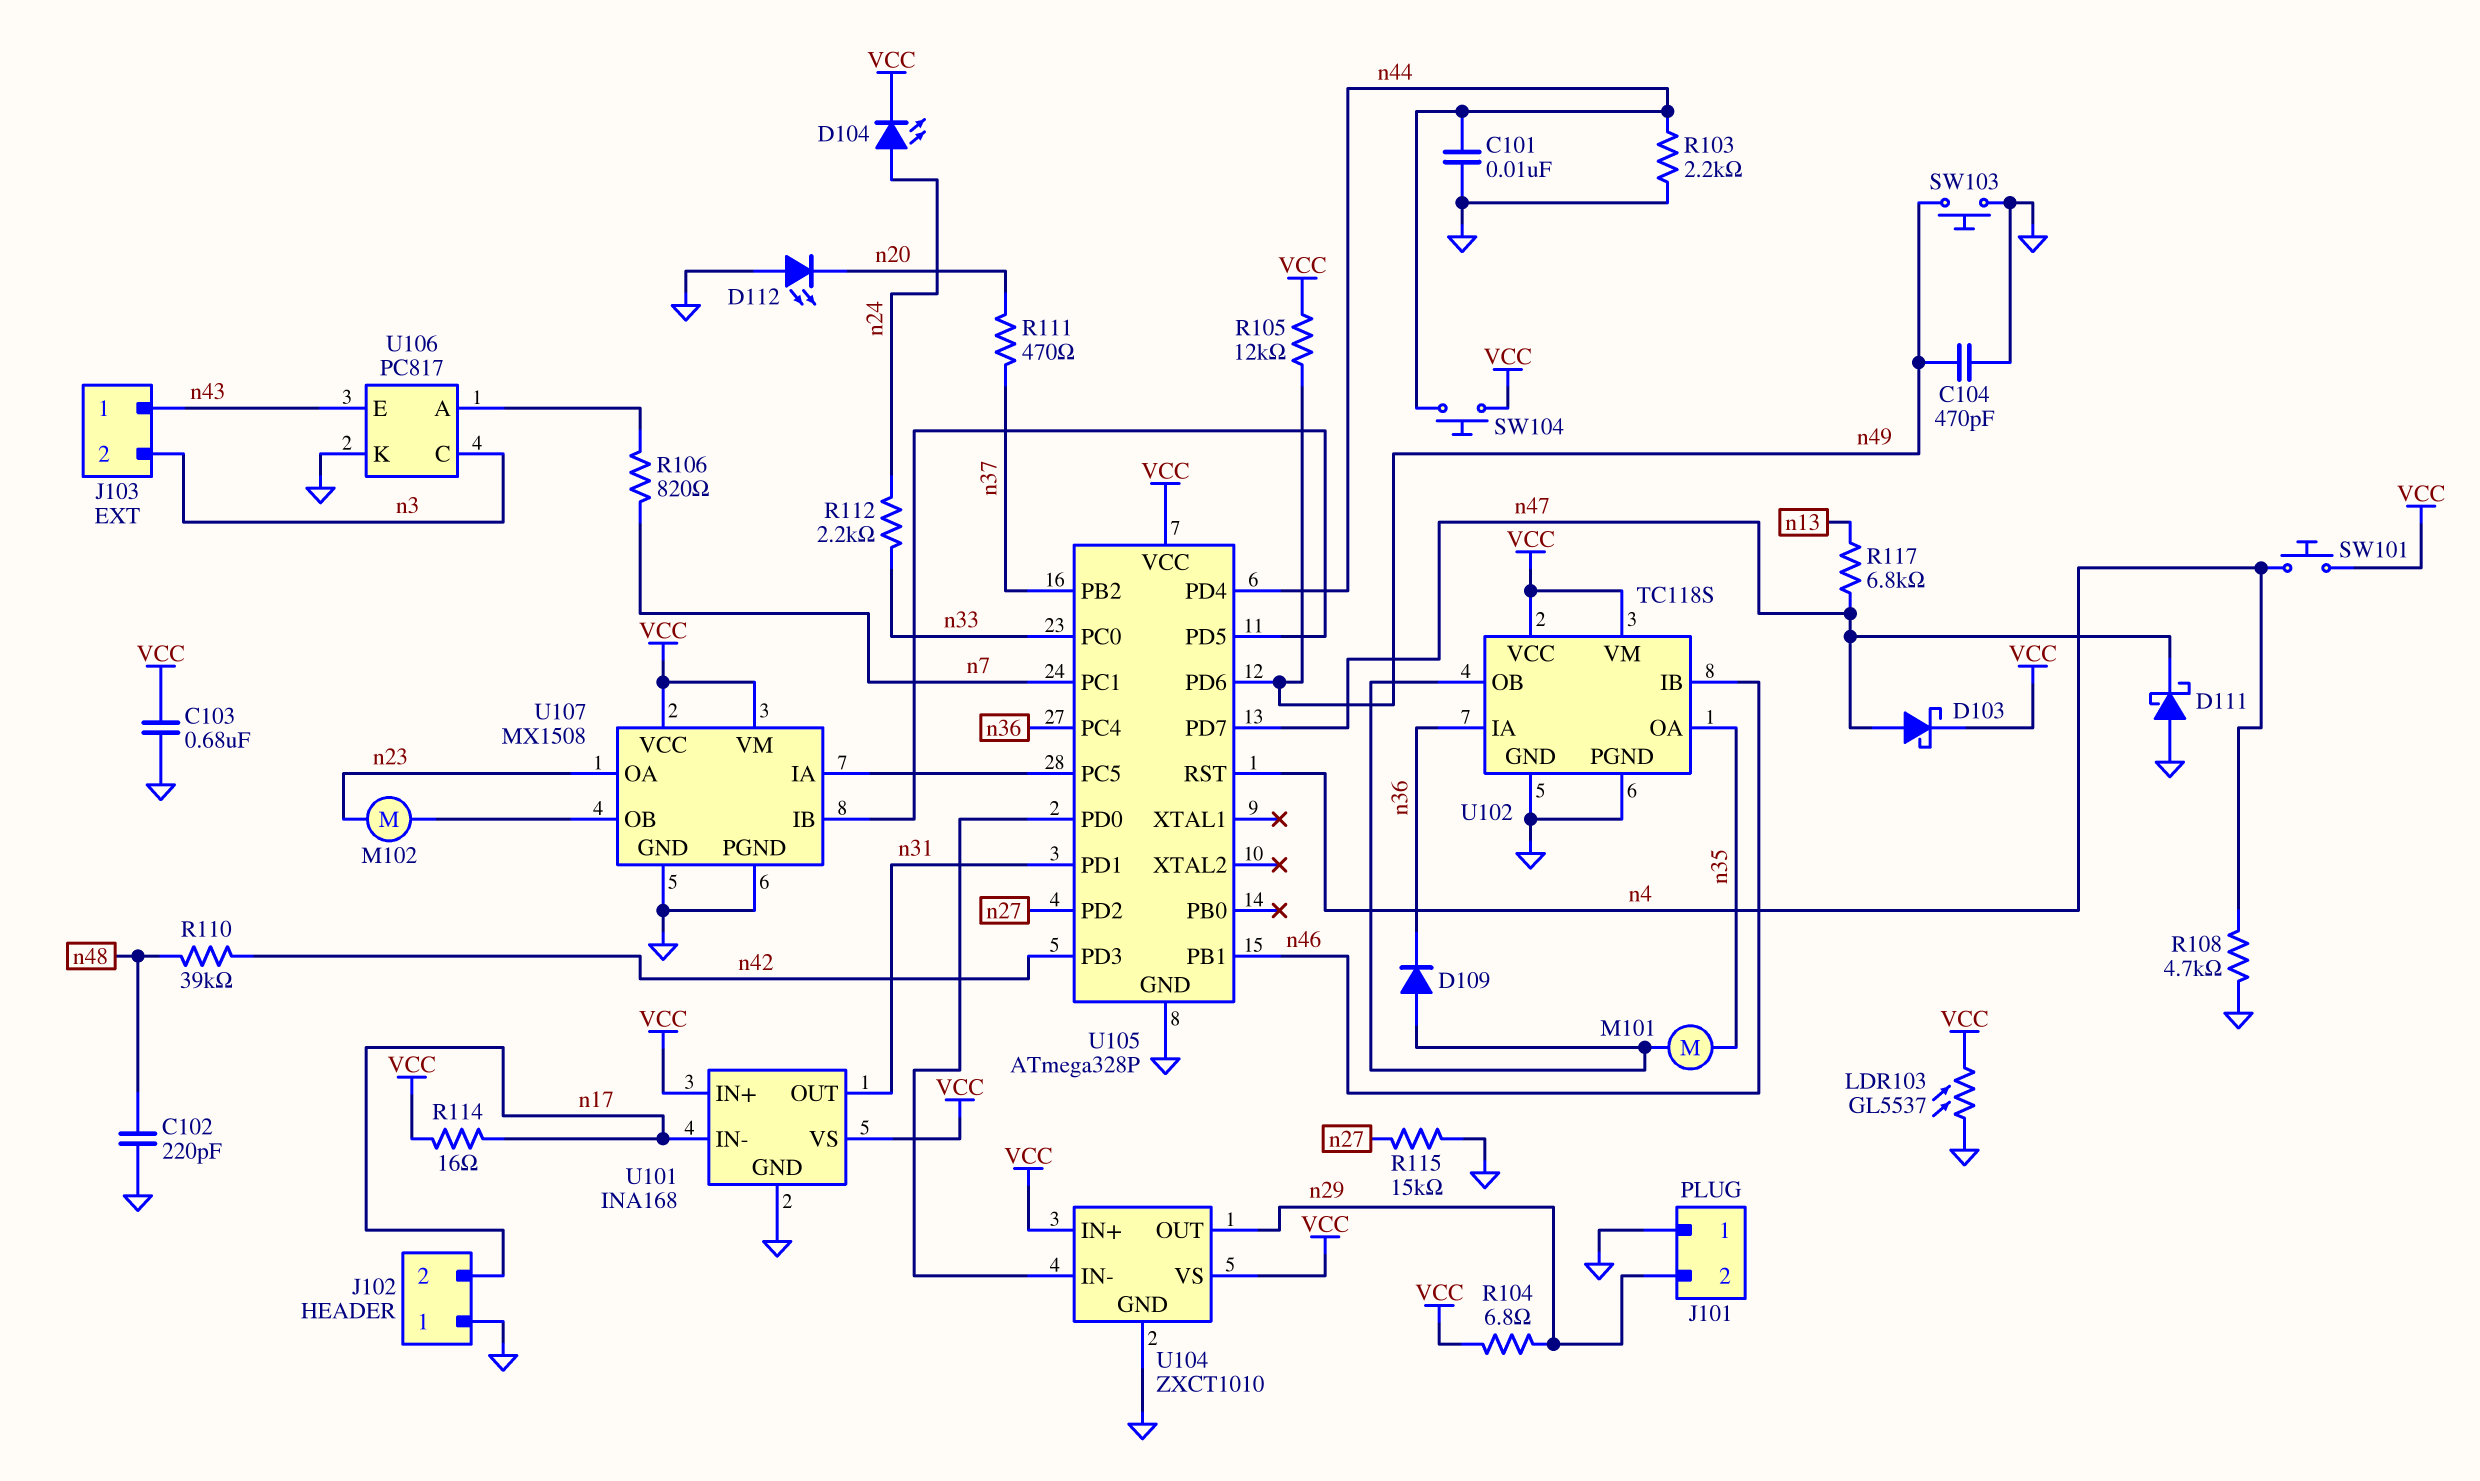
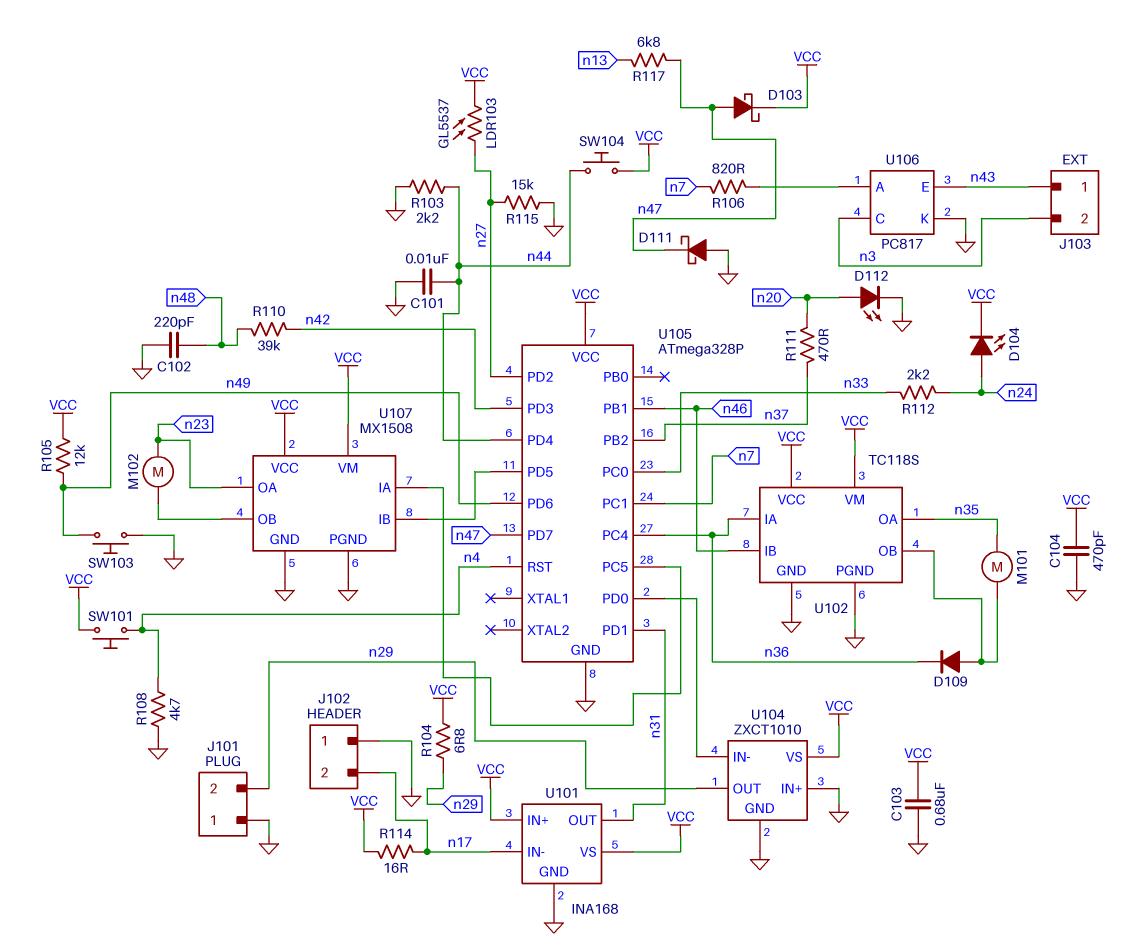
C104: 470pF (GND, n49) -> 470pF (GND, VCC)
D112: LED (A GND, K n20) -> LED (A n20, K GND)
LDR103: GL5537 (GND, VCC) -> GL5537 (VCC, n27)
U104 pin IN+: VCC -> GND

